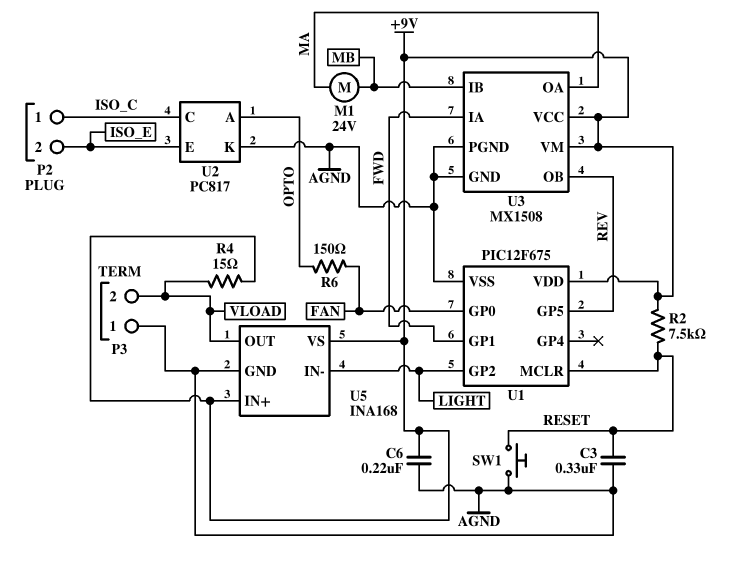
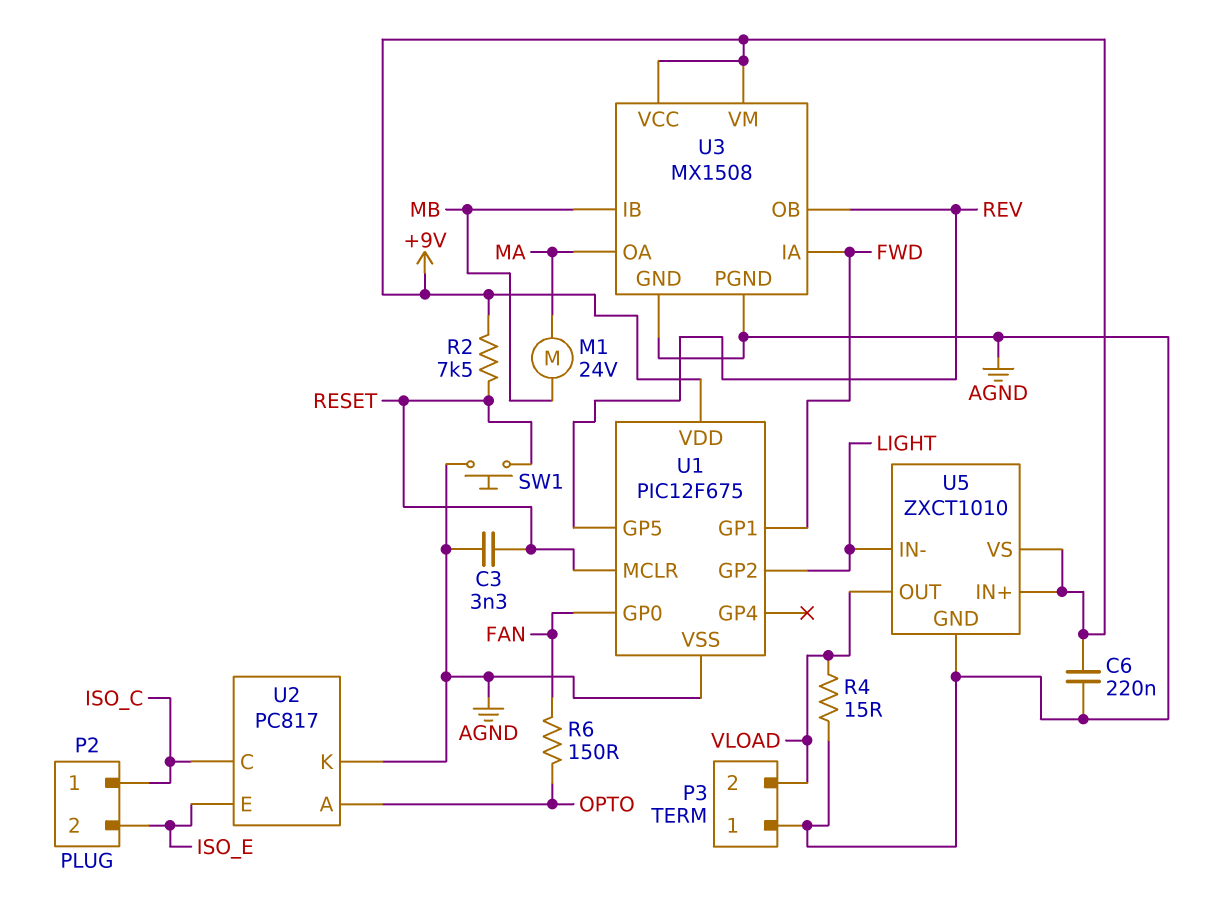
C3: 330nF (AGND, RESET) -> 3.3nF (AGND, RESET)
R4: 15 (+9V, VLOAD) -> 15 (AGND, VLOAD)
U5: INA168 -> ZXCT1010

